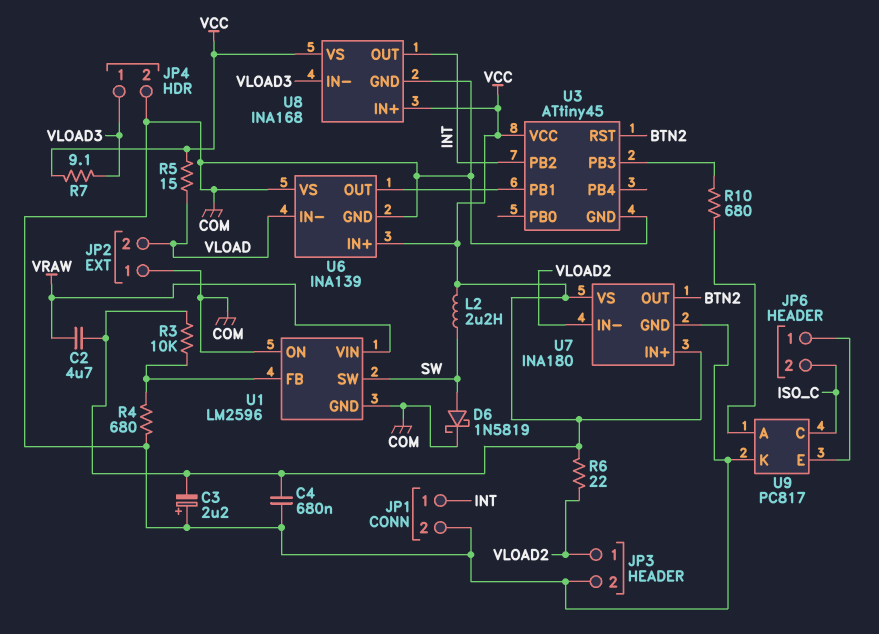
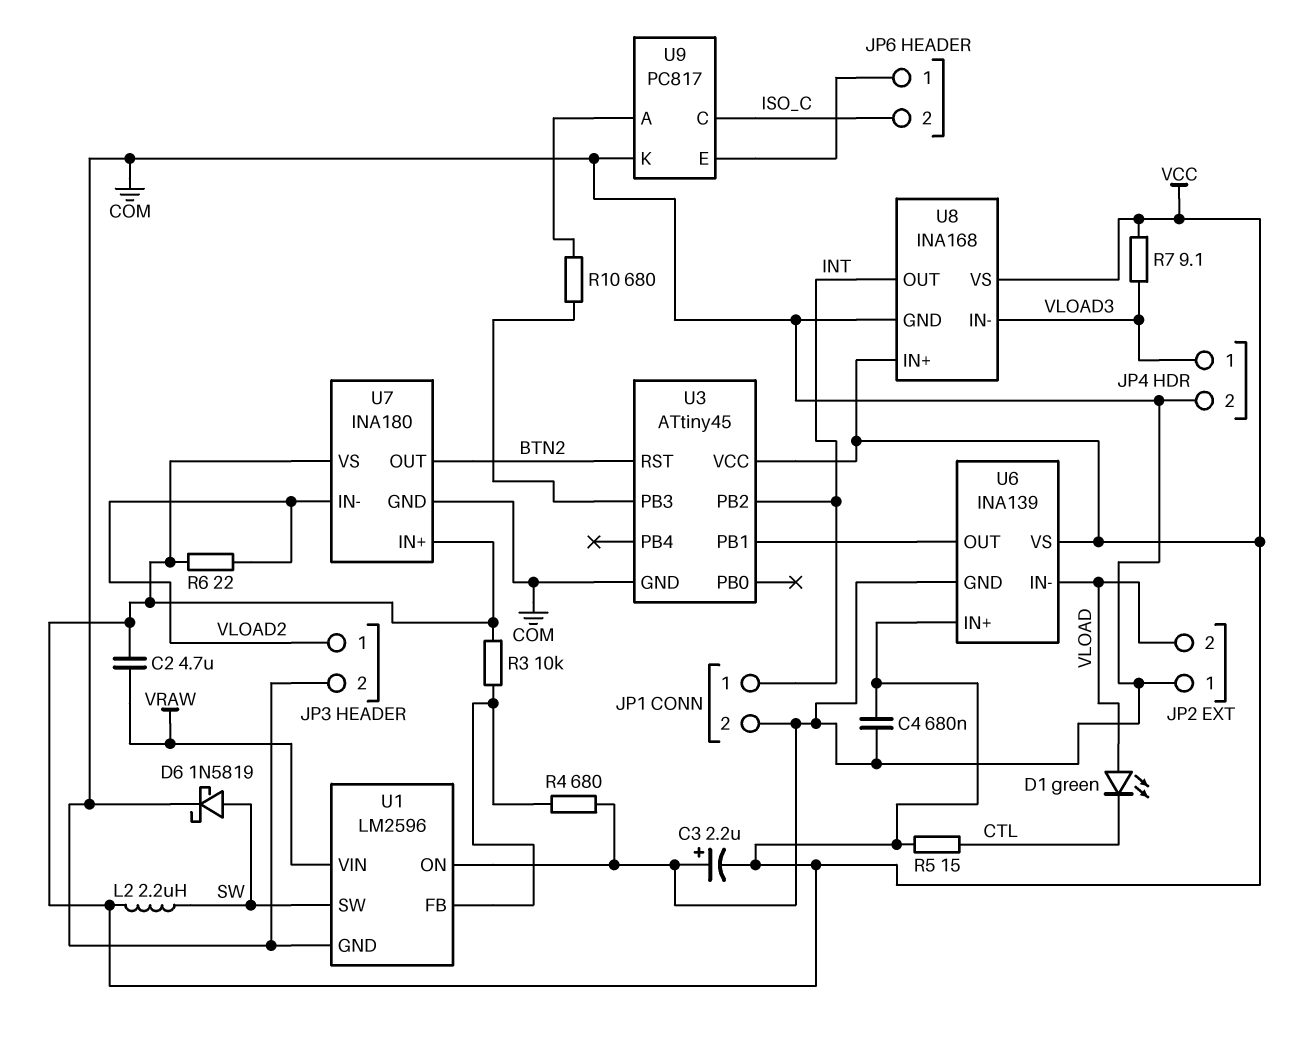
D1: none -> LED green (A VLOAD, K CTL)
R5: 15 (VCC, VLOAD) -> 15 (CTL, VCC)
U6 pin VS: COM -> VCC

